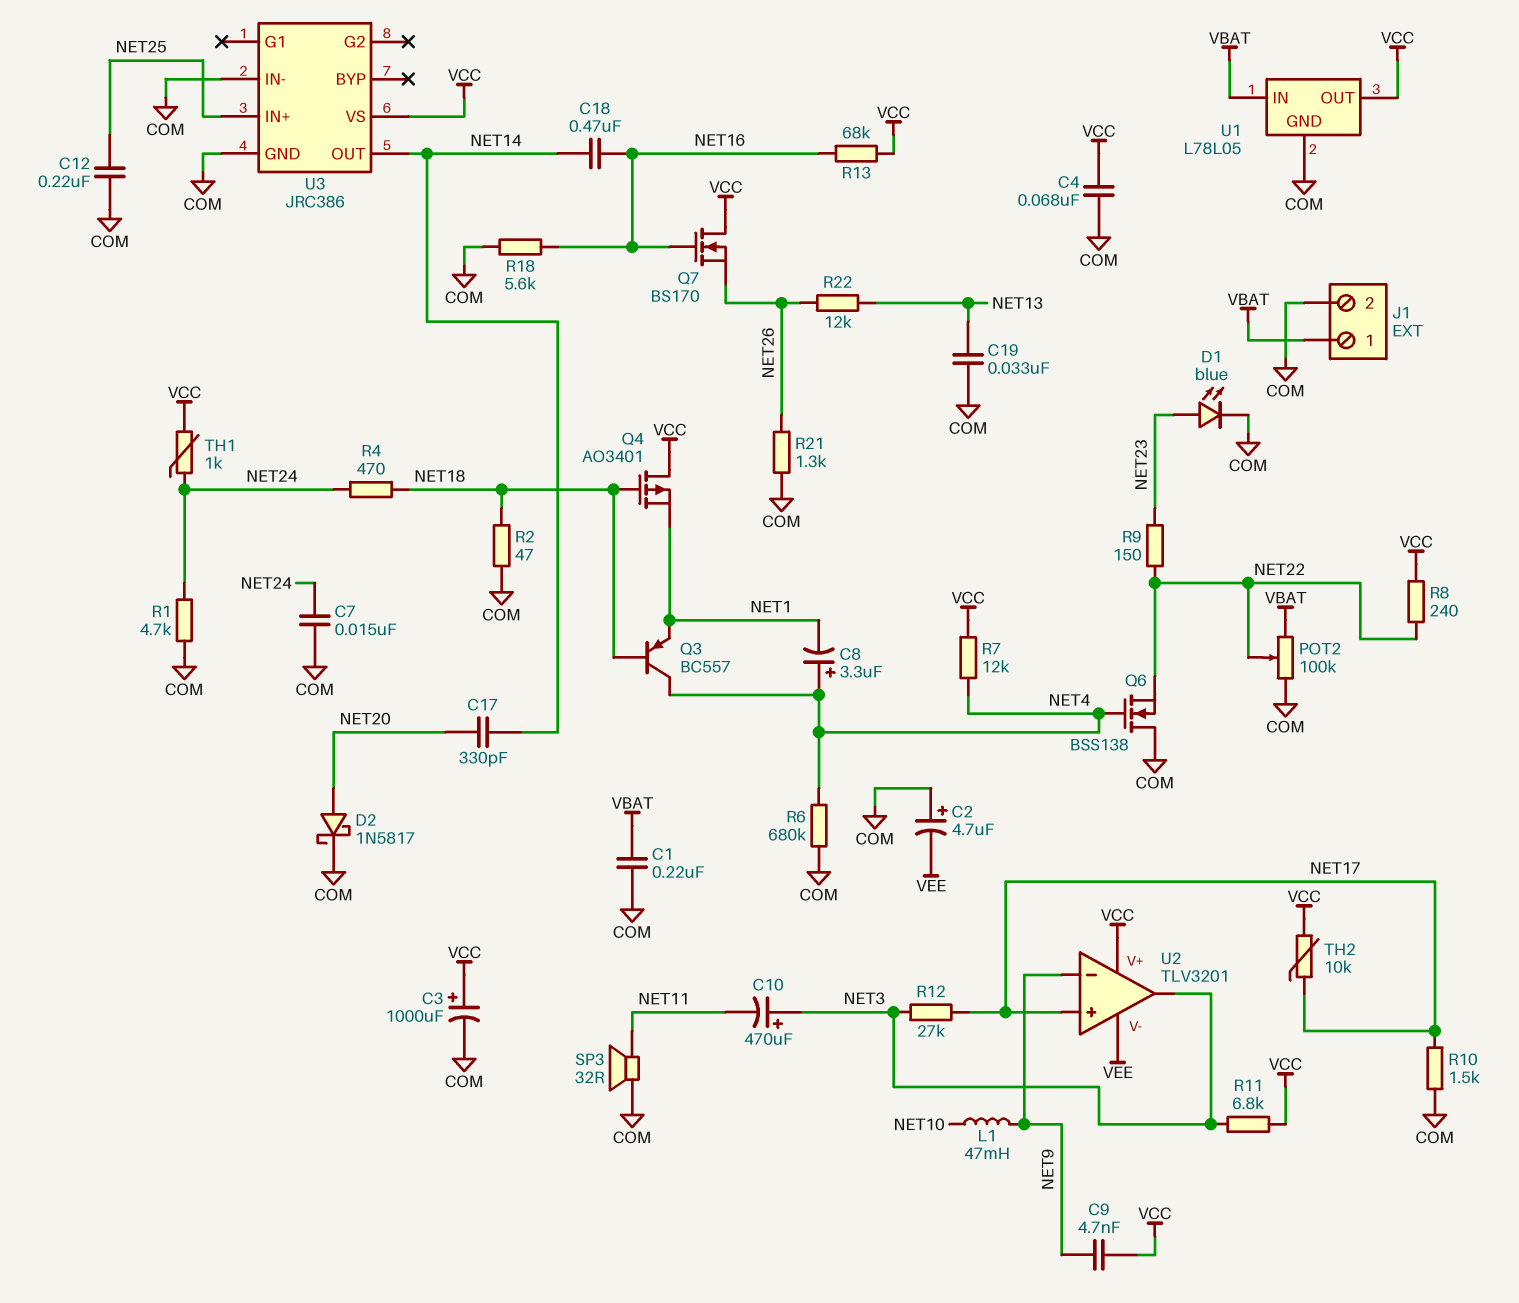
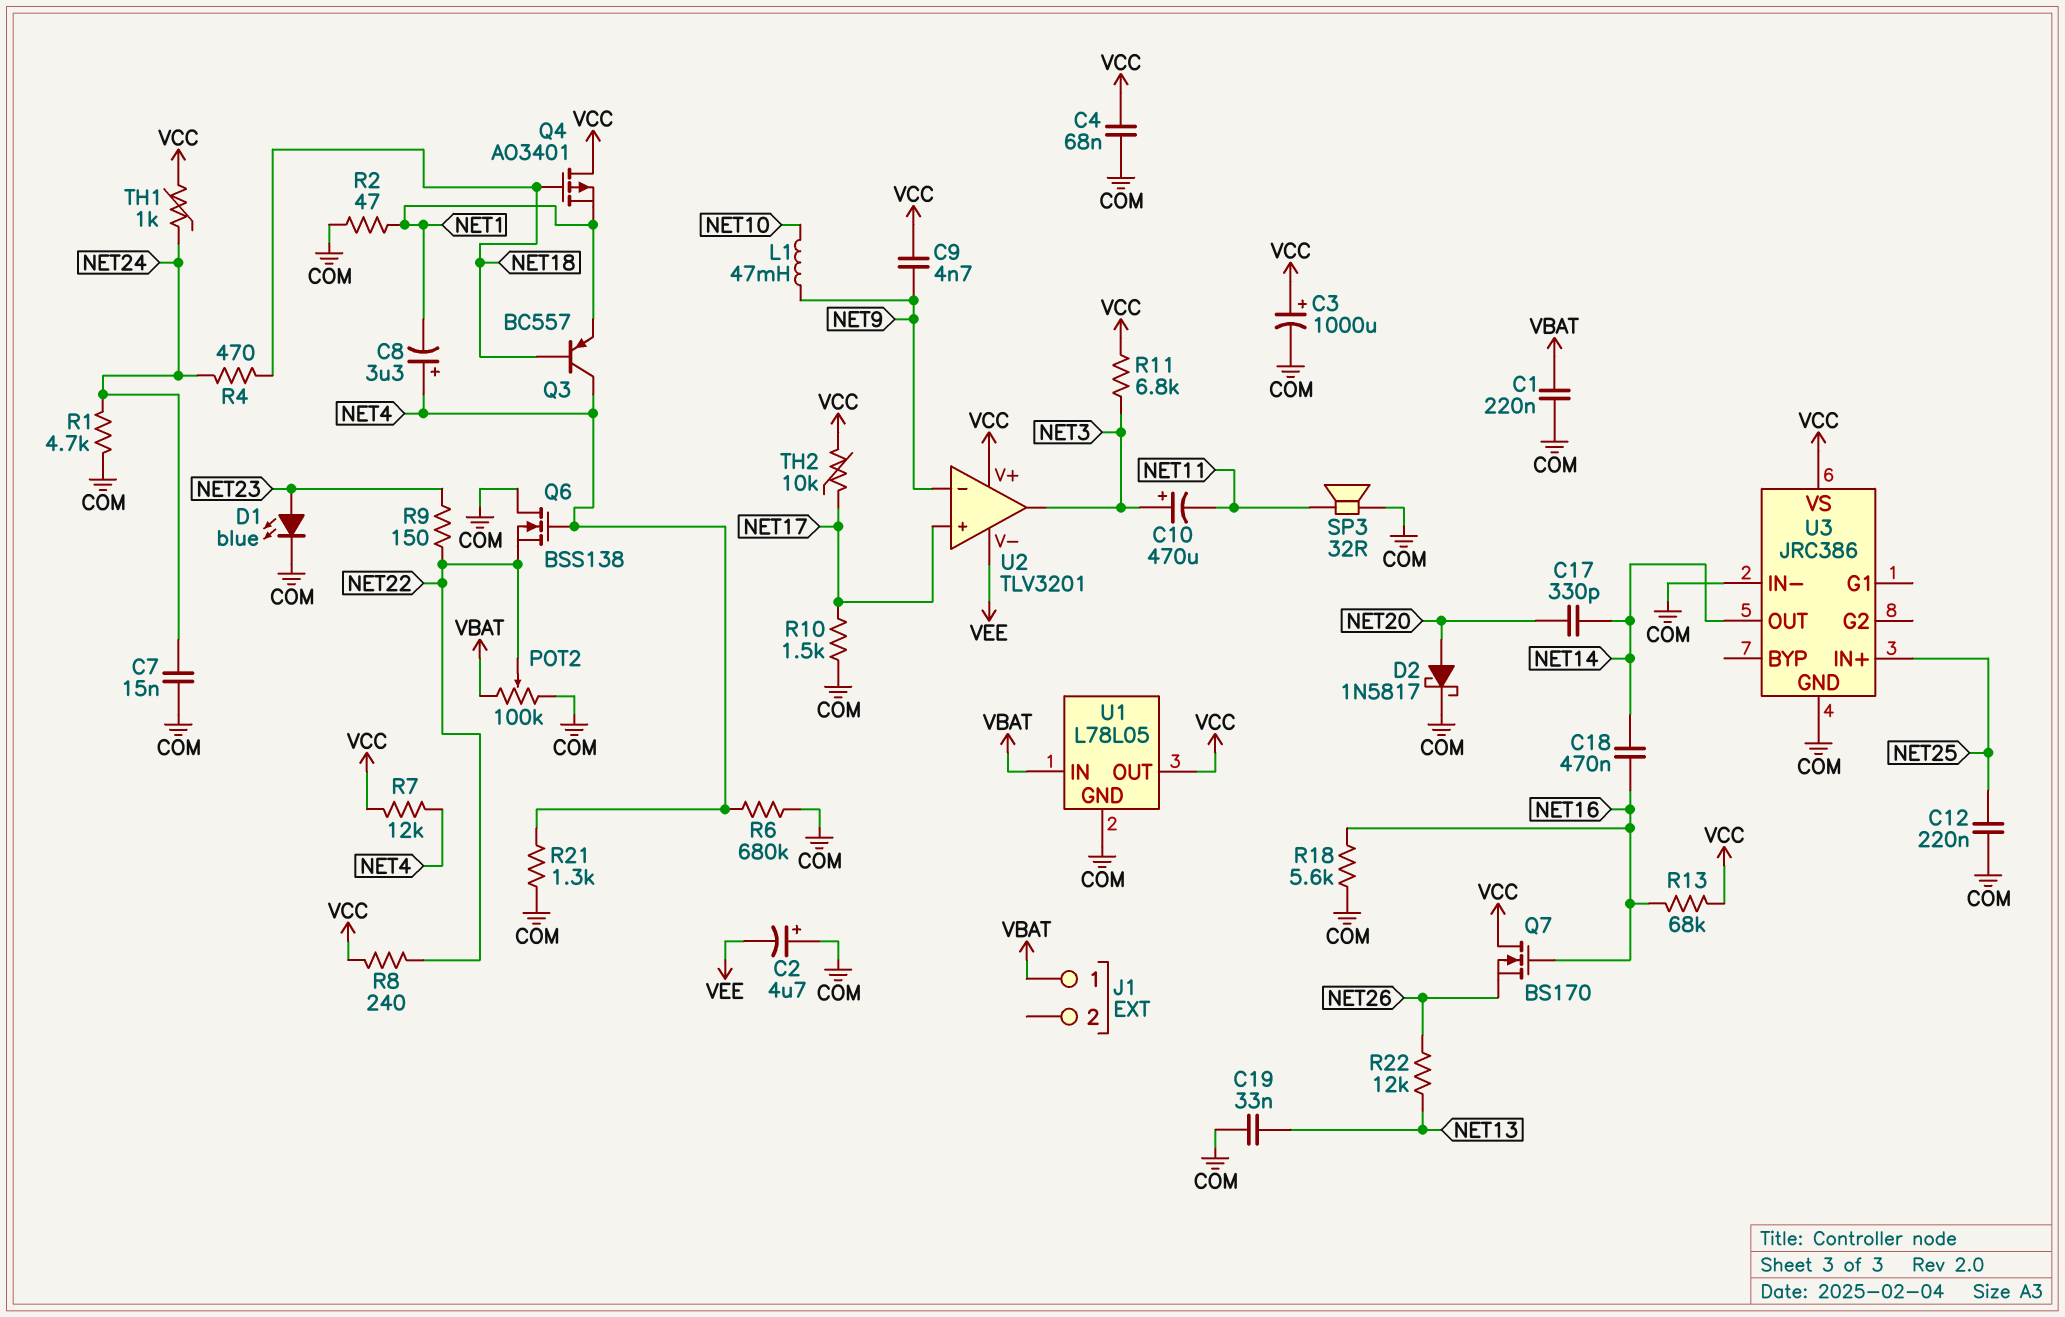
J1 pin 2: COM -> none
R2: 47 (COM, NET18) -> 47 (COM, NET1)
R12: 27k (NET3, NET17) -> none
R21: 1.3k (COM, NET26) -> 1.3k (COM, NET4)

